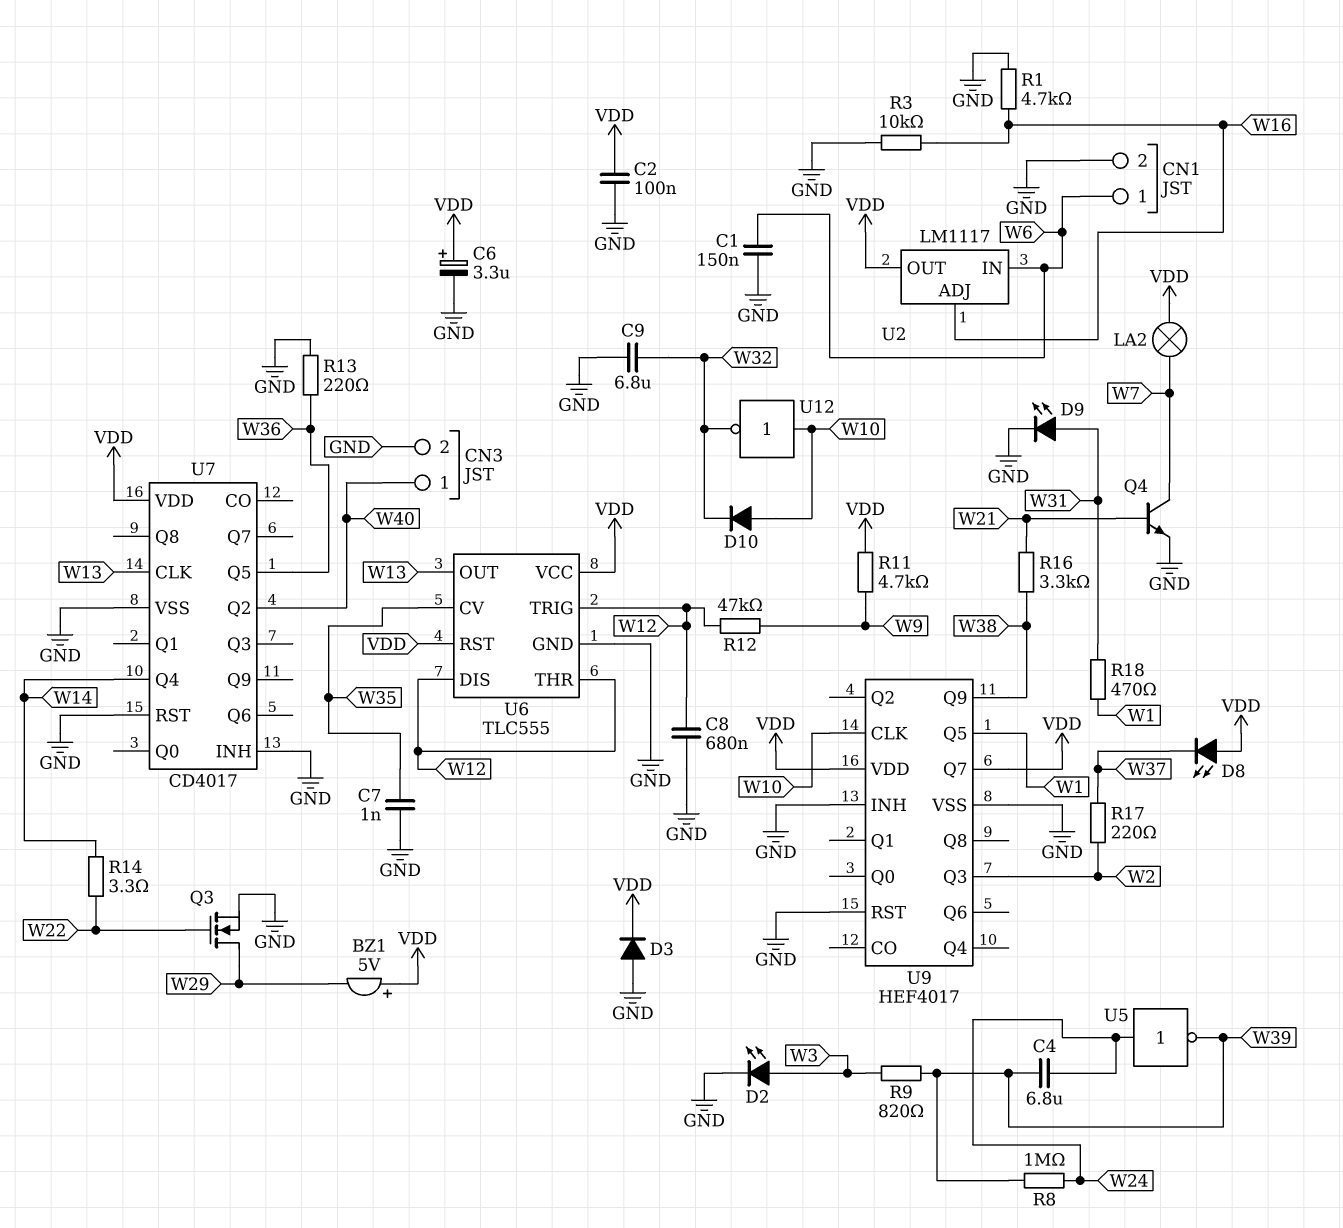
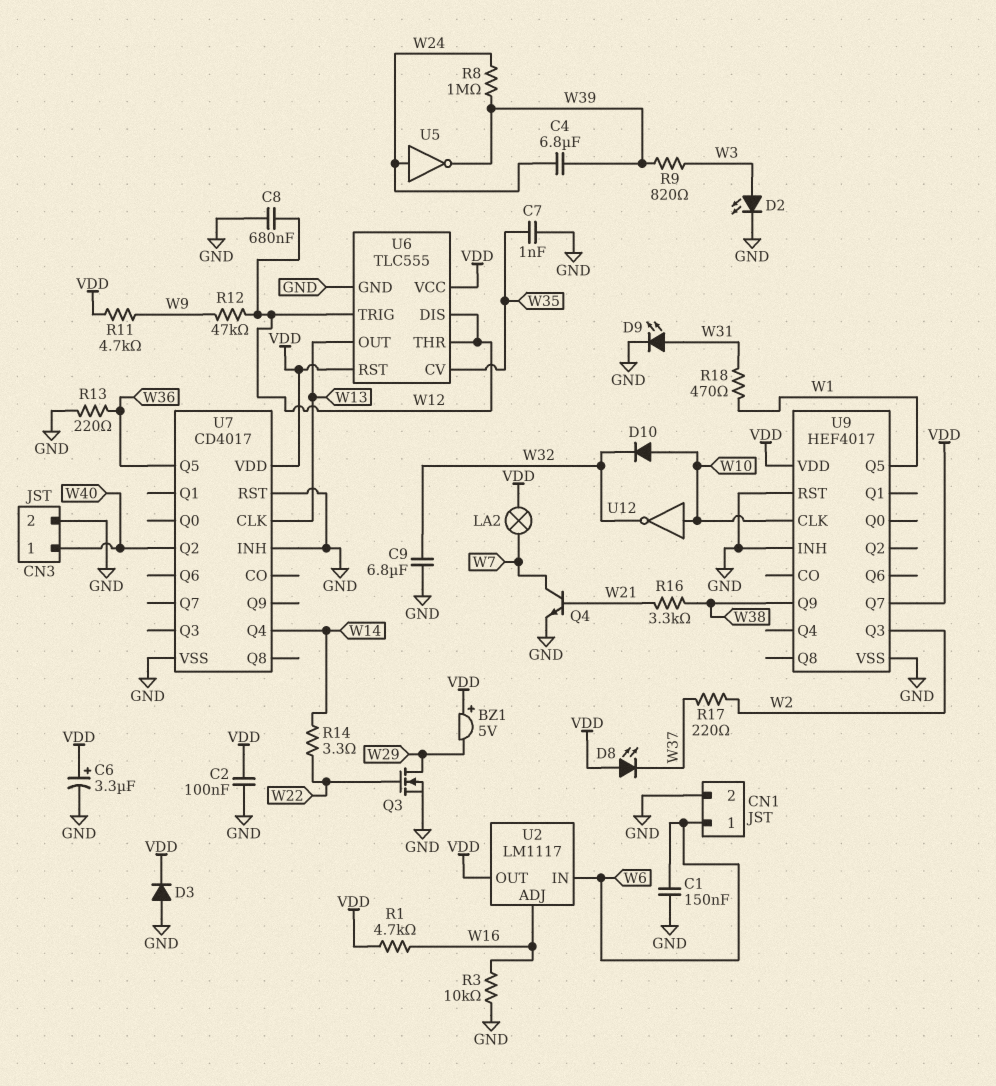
R1: 4.7k (GND, W16) -> 4.7k (VDD, W16)

